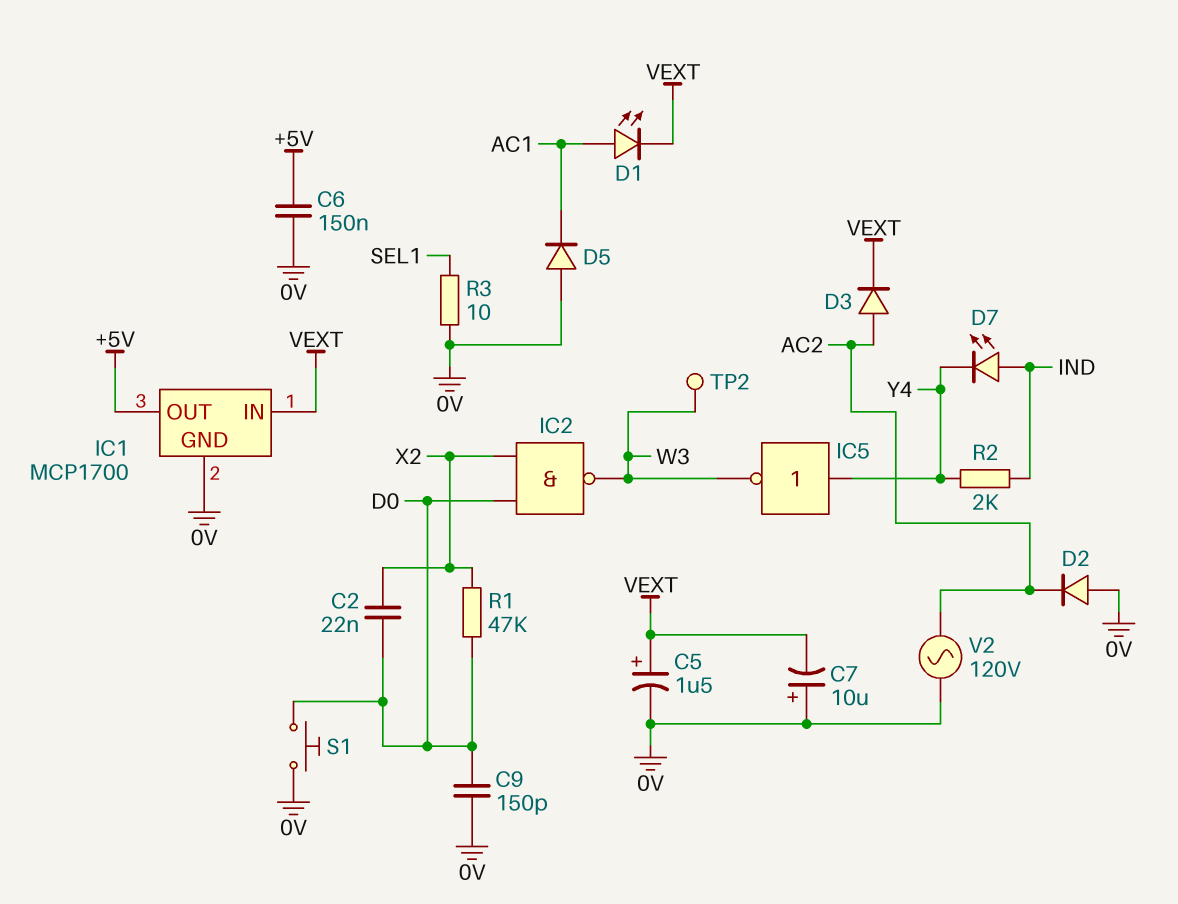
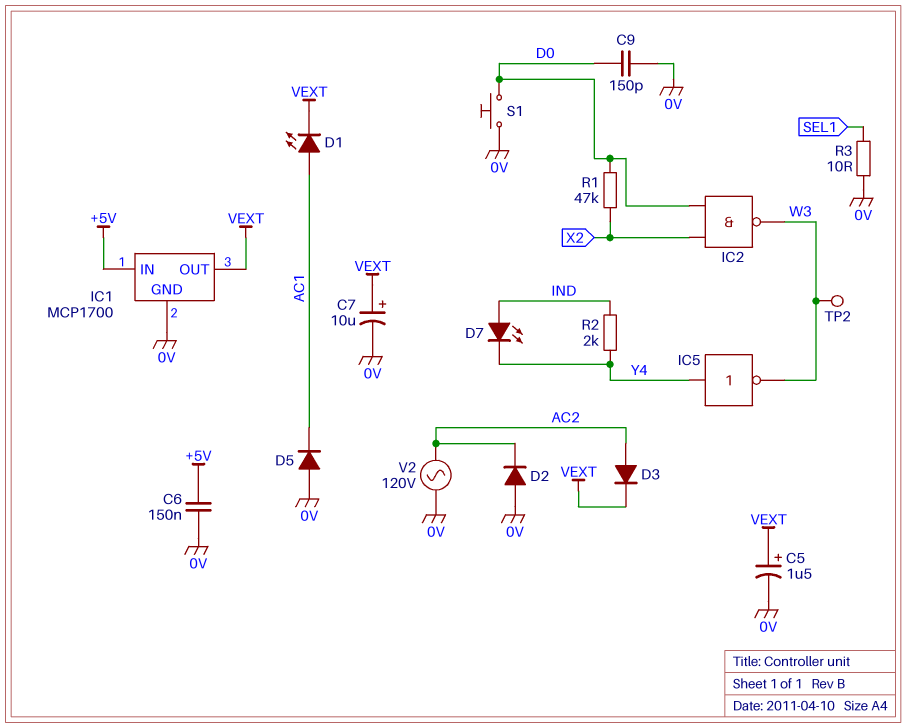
C2: 22nF (D0, X2) -> none
C7: 10uF (plus 0V, minus VEXT) -> 10uF (plus VEXT, minus 0V)
IC1 pin IN: VEXT -> +5V
IC1 pin OUT: +5V -> VEXT

